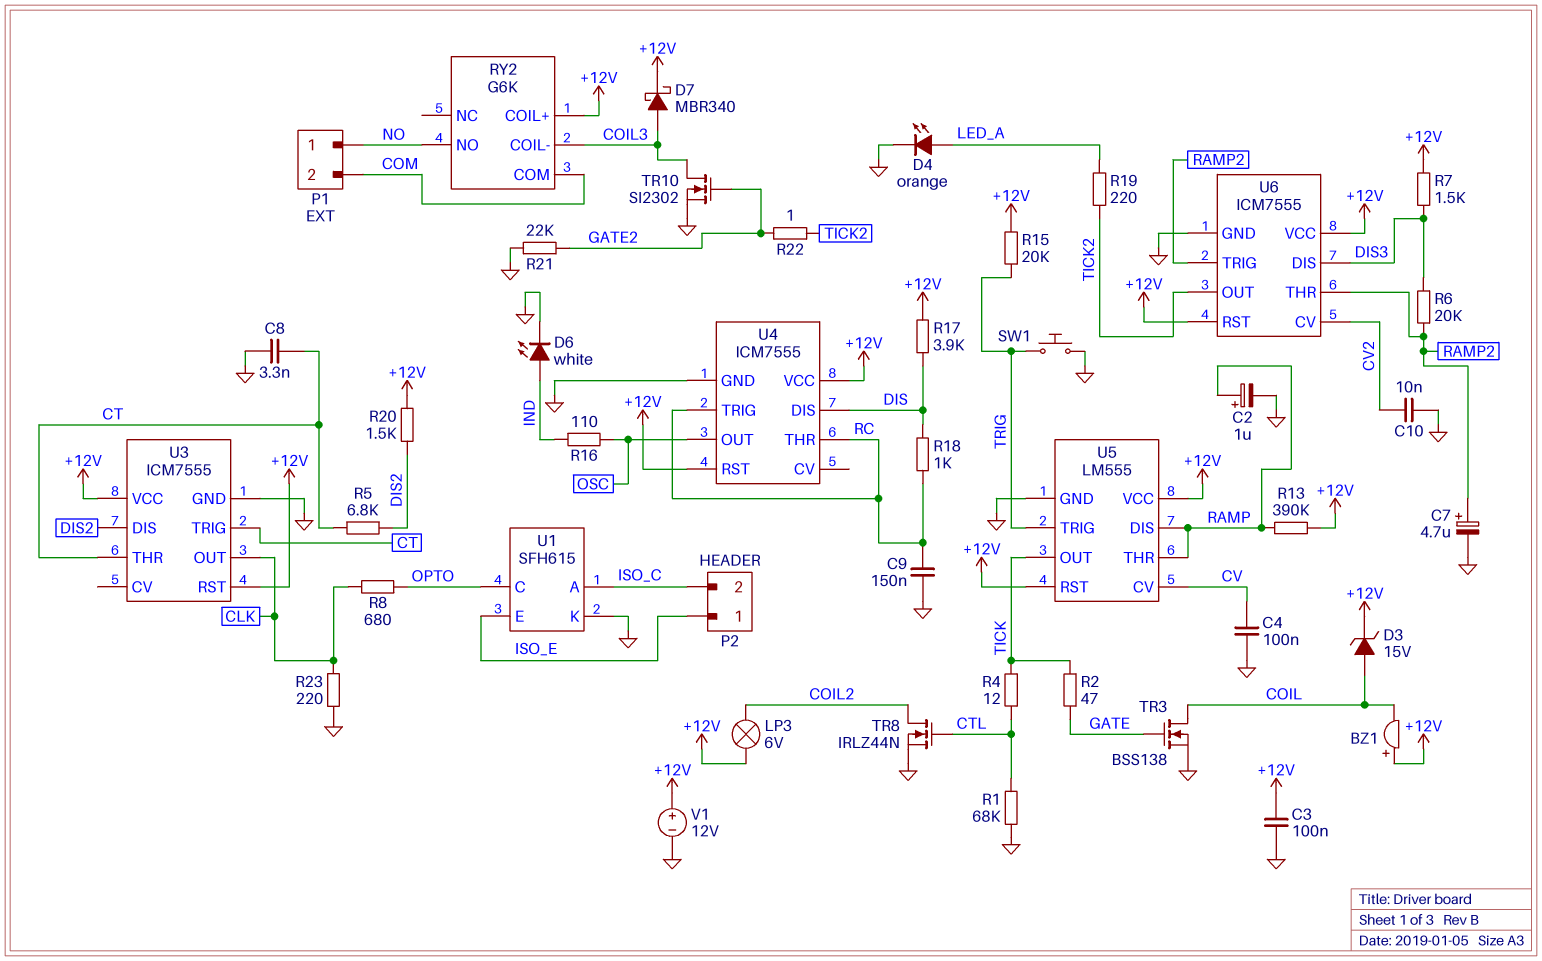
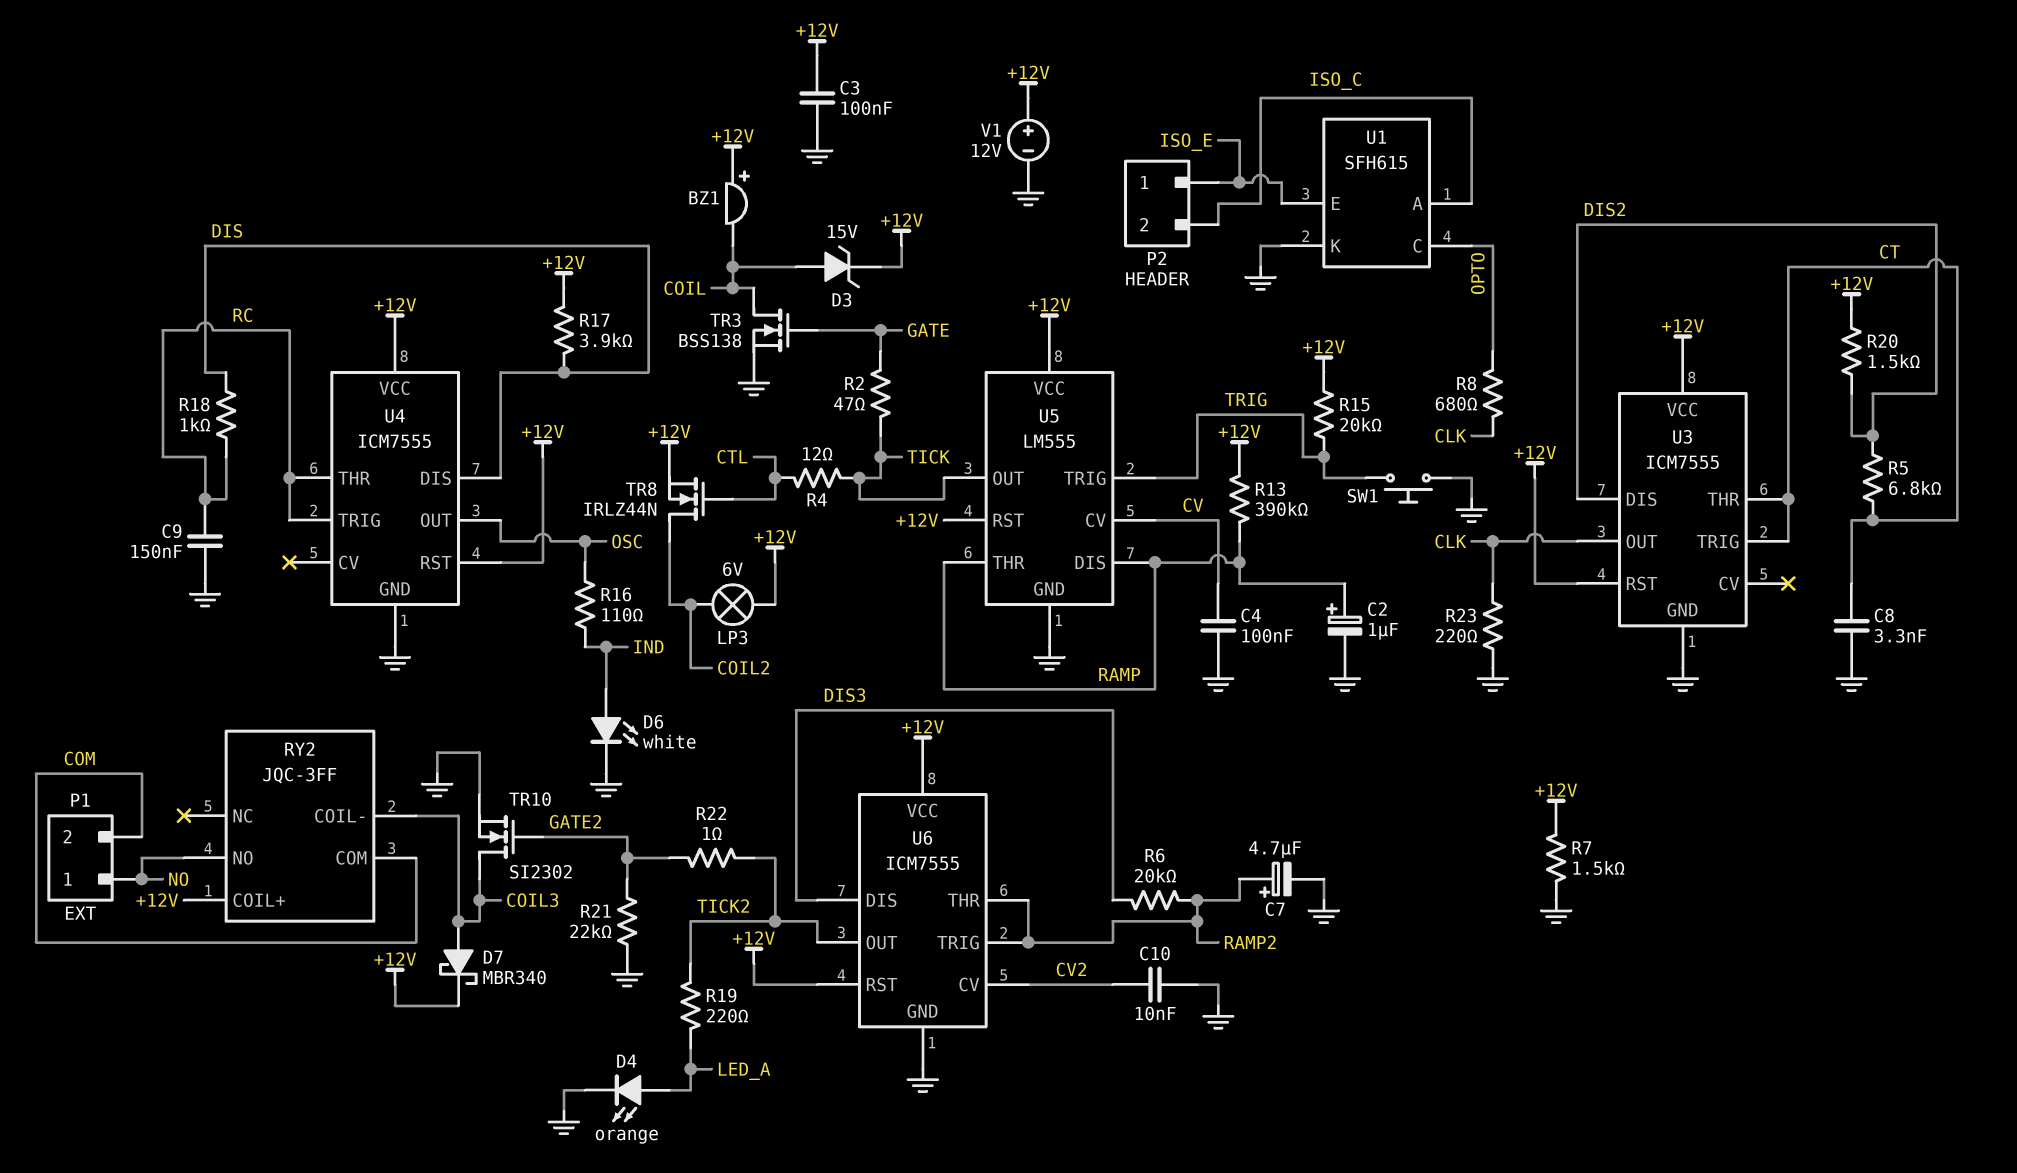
R1: 68k (CTL, GND) -> none
R7: 1.5k (+12V, DIS3) -> 1.5k (+12V, GND)
RY2: G6K -> JQC-3FF
TR8: NMOS IRLZ44N (G CTL, D COIL2, S GND) -> NMOS IRLZ44N (G CTL, D COIL2, S +12V)

